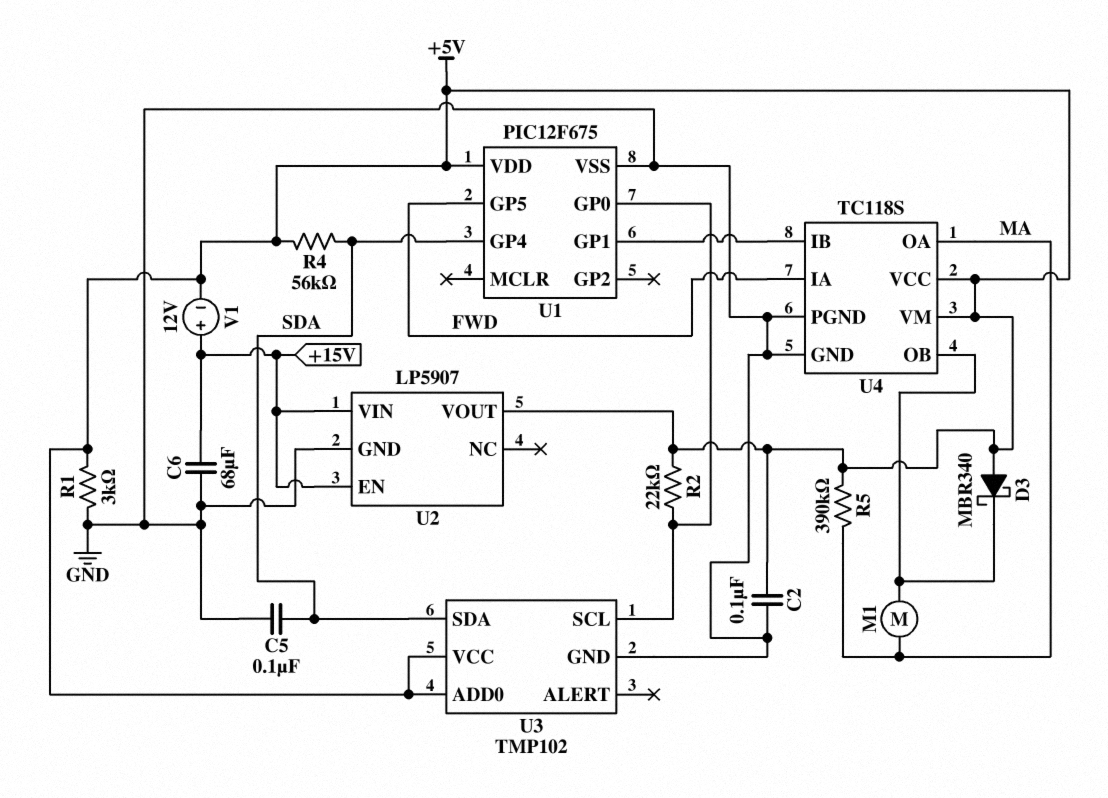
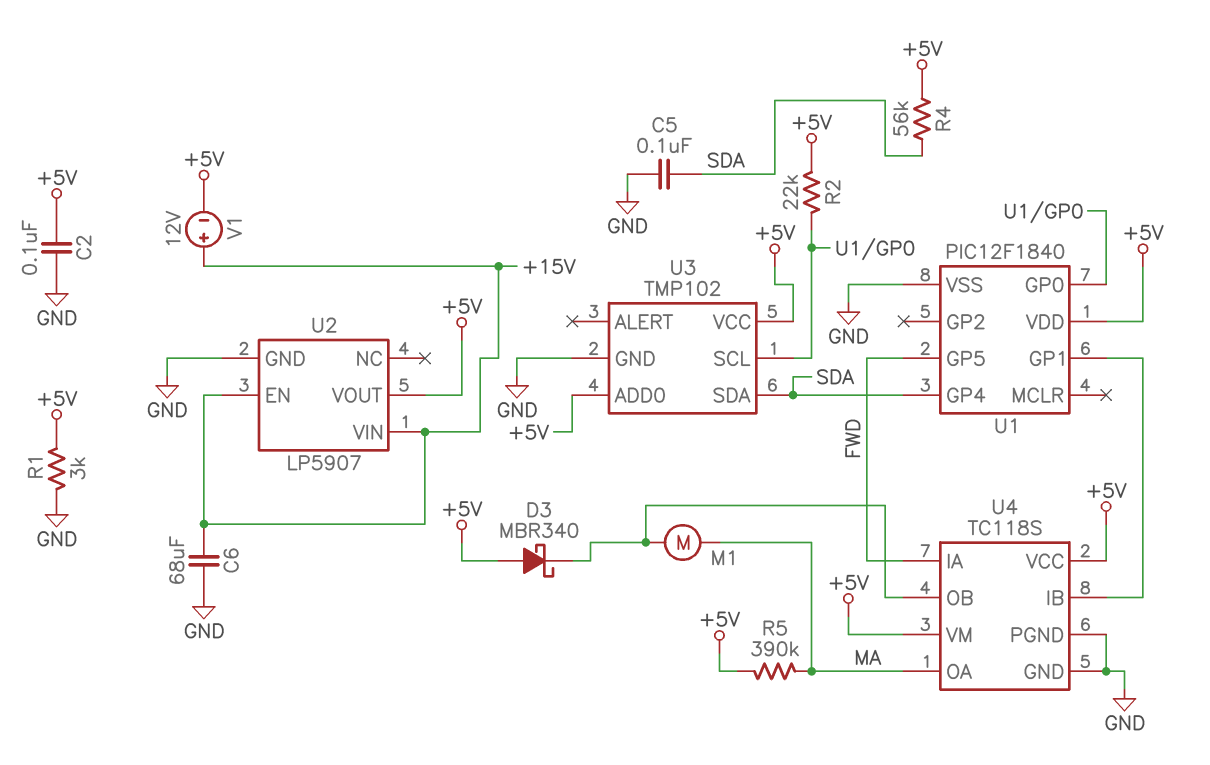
U1: PIC12F675 -> PIC12F1840

